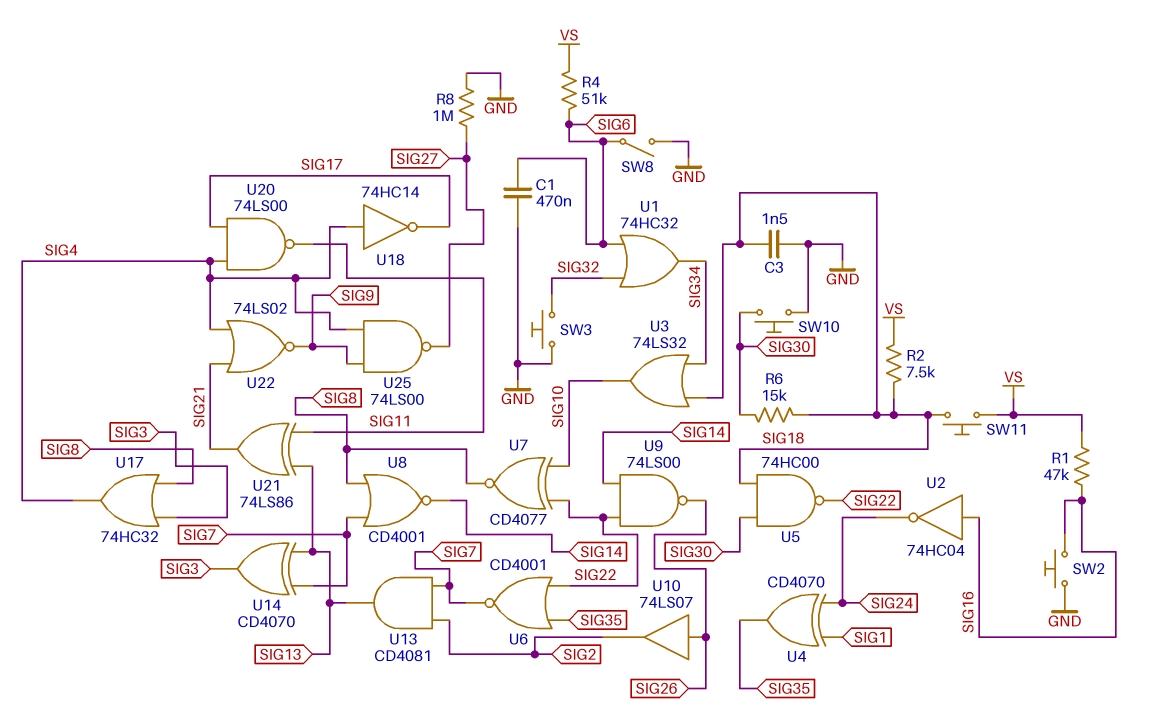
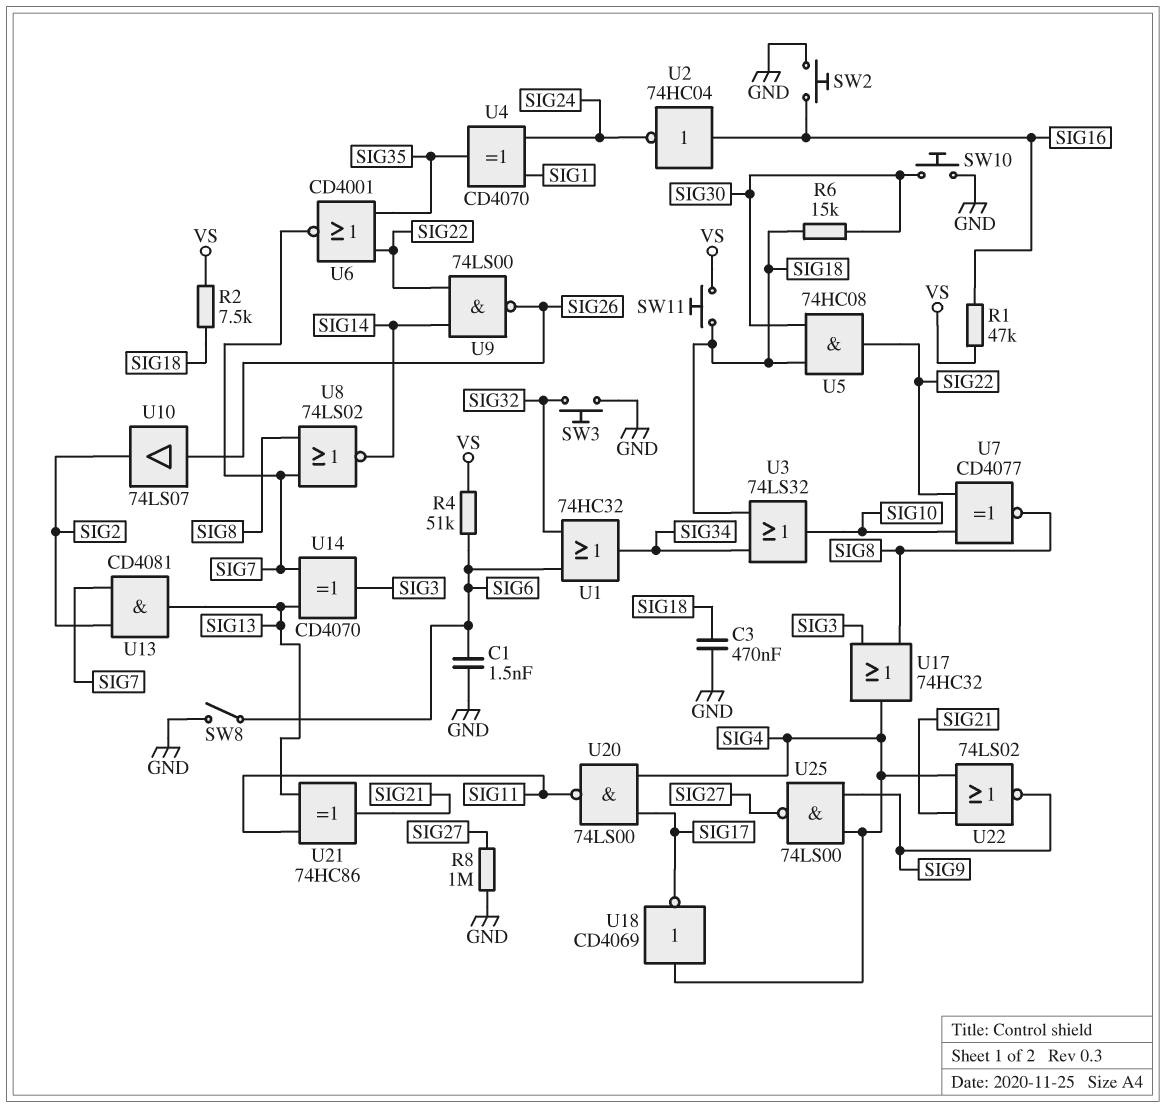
C1: 470nF (GND, SIG6) -> 1.5nF (GND, SIG6)
C3: 1.5nF (GND, SIG18) -> 470nF (GND, SIG18)
U5: NAND 74HC00 (in SIG18, in SIG30, out SIG22) -> AND 74HC08 (in SIG18, in SIG30, out SIG22)
U8: NOR CD4001 (in SIG7, in SIG8, out SIG14) -> NOR 74LS02 (in SIG7, in SIG8, out SIG14)
U18: NOT 74HC14 (in SIG4, out SIG17) -> NOT CD4069 (in SIG4, out SIG17)
U21: XOR 74LS86 (in SIG11, in SIG13, out SIG21) -> XOR 74HC86 (in SIG11, in SIG13, out SIG21)

